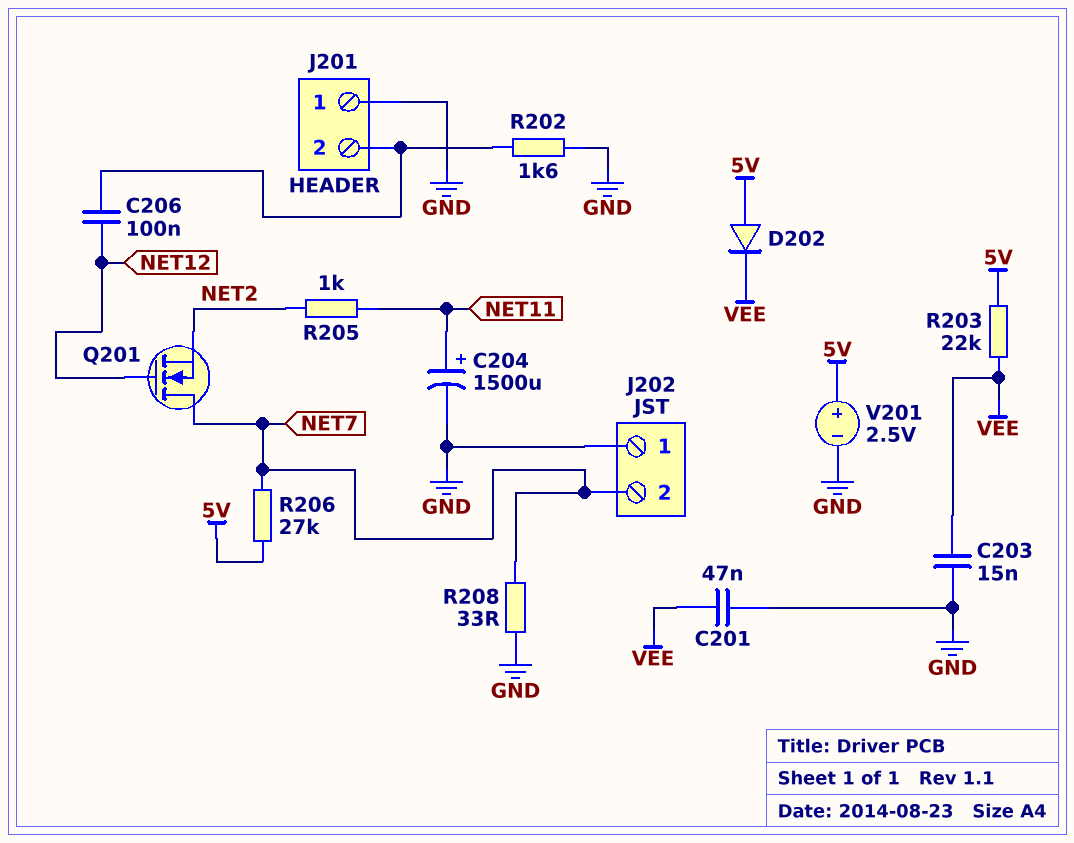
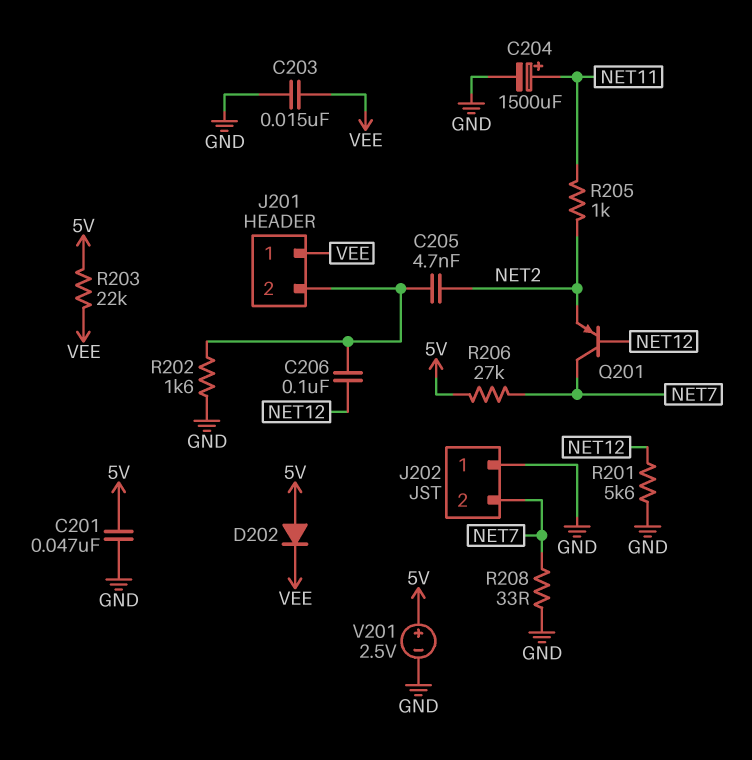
C201: 47nF (GND, VEE) -> 47nF (5V, GND)
C205: none -> 4.7nF (J201/2, NET2)
J201 pin 1: GND -> VEE
Q201: NMOS (G NET12, D NET7, S NET2) -> PNP (B NET12, C NET7, E NET2)
R201: none -> 5.6k (GND, NET12)

